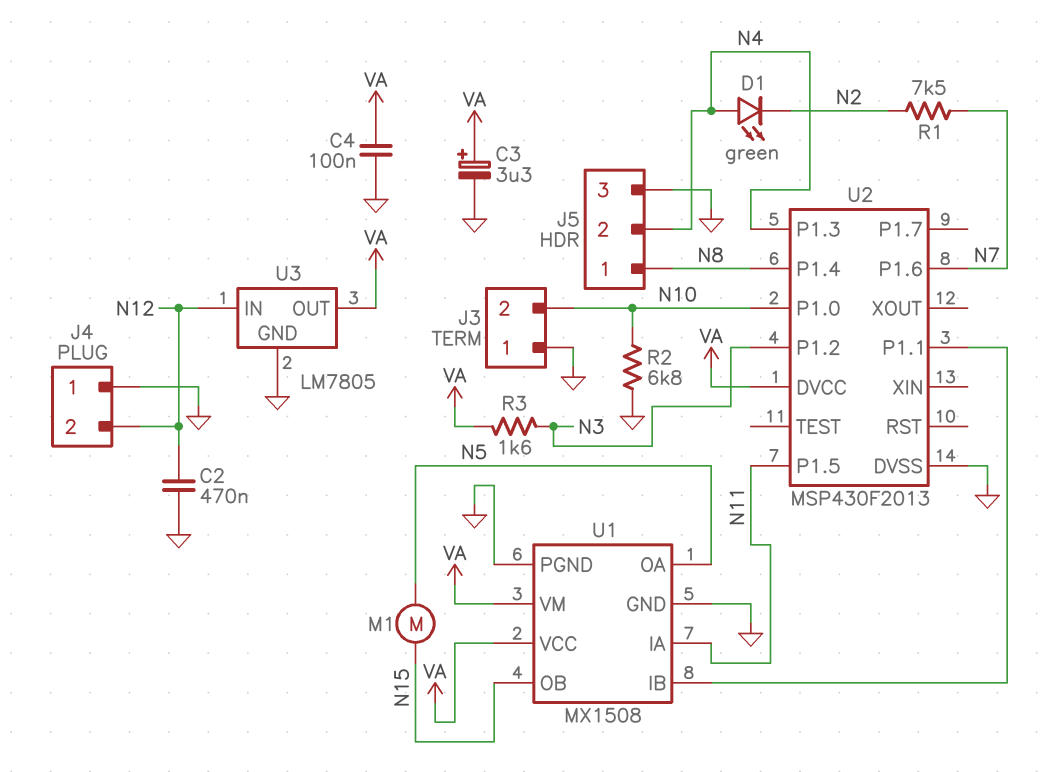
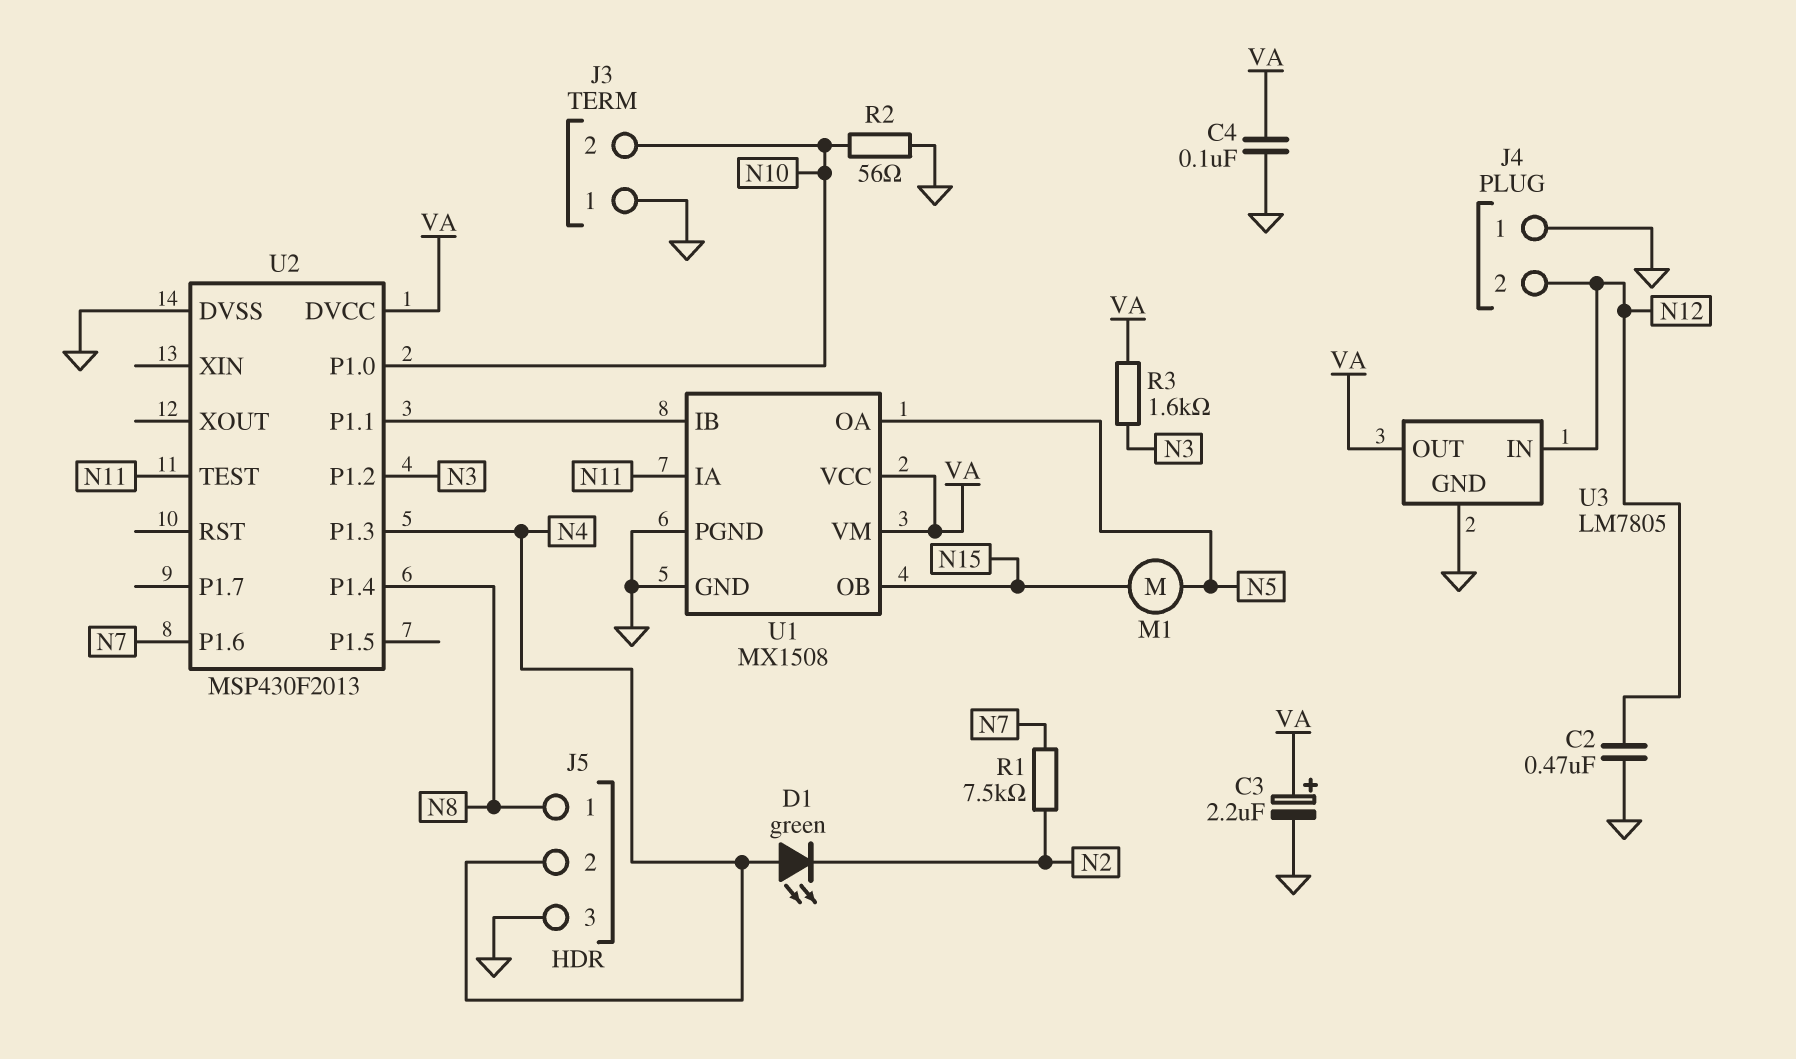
C3: 3.3uF (plus VA, minus GND) -> 2.2uF (plus VA, minus GND)
R2: 6.8k (GND, N10) -> 56 (GND, N10)
U2 pin P1.5: N11 -> none
U2 pin TEST: none -> N11

